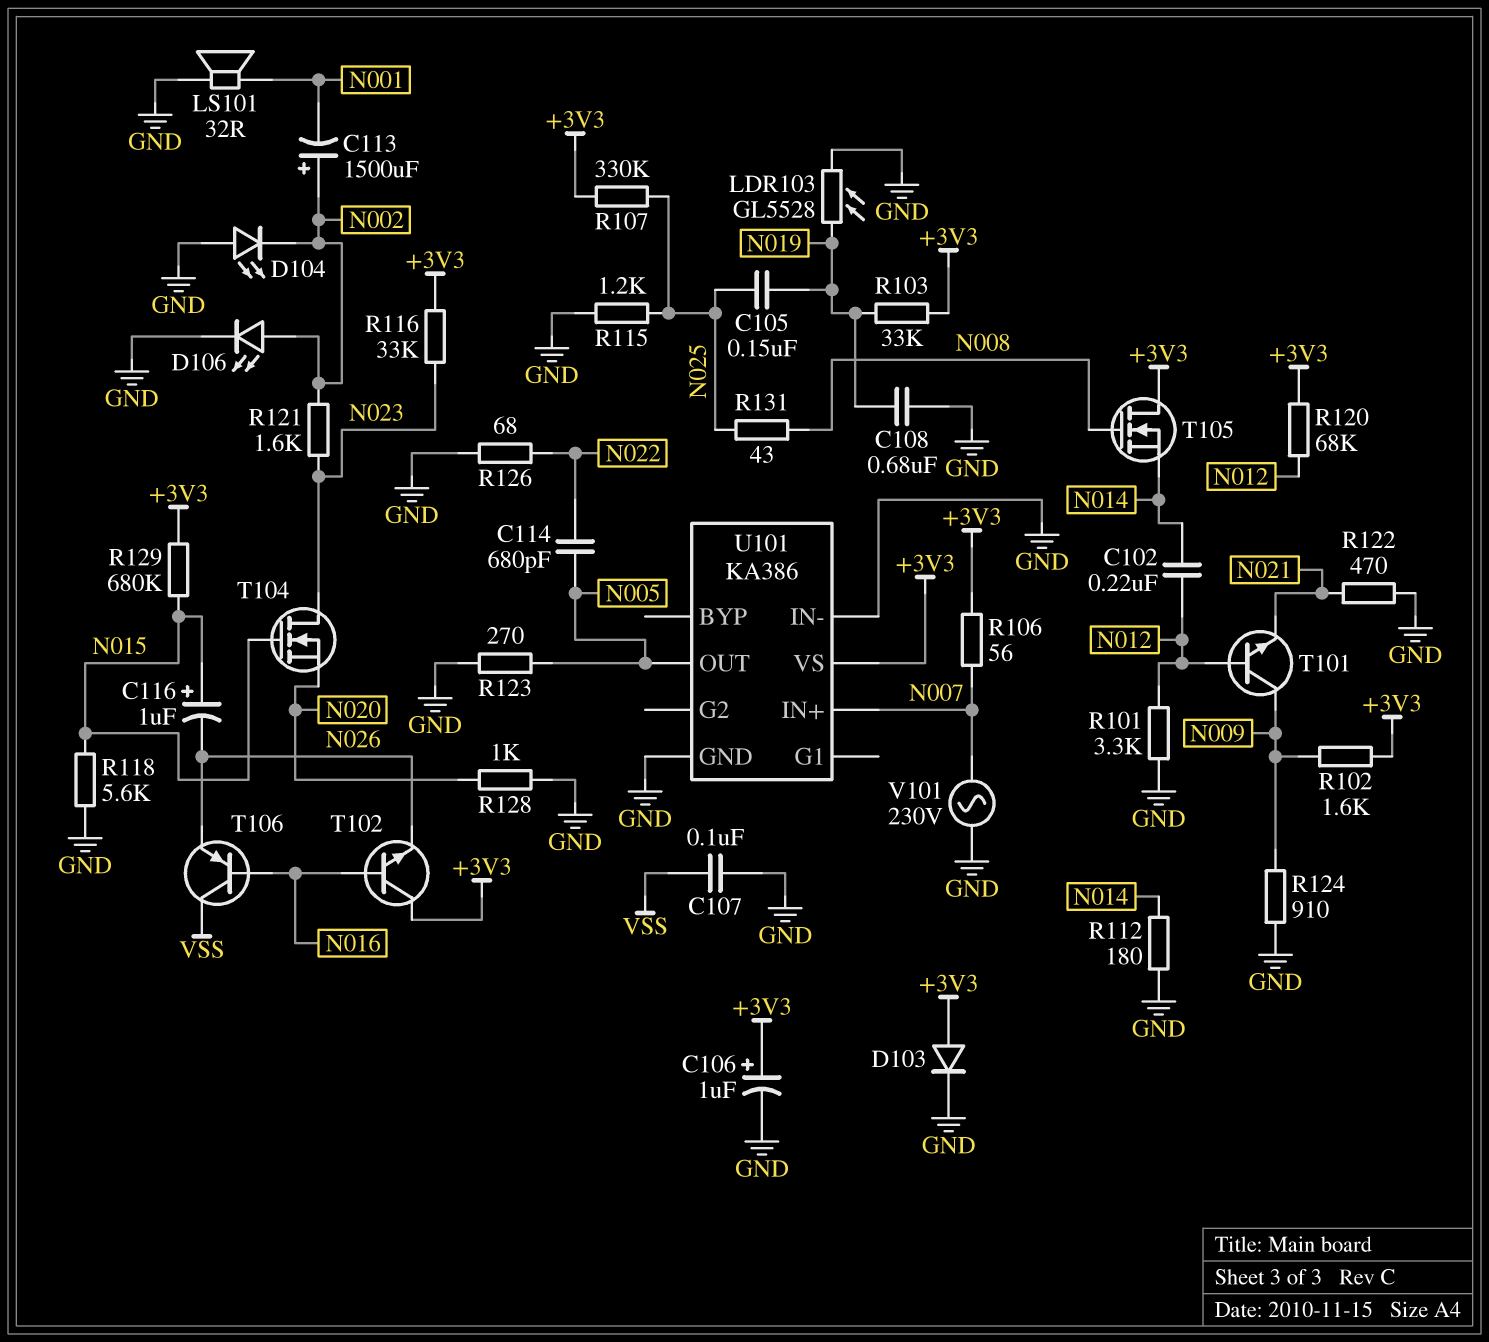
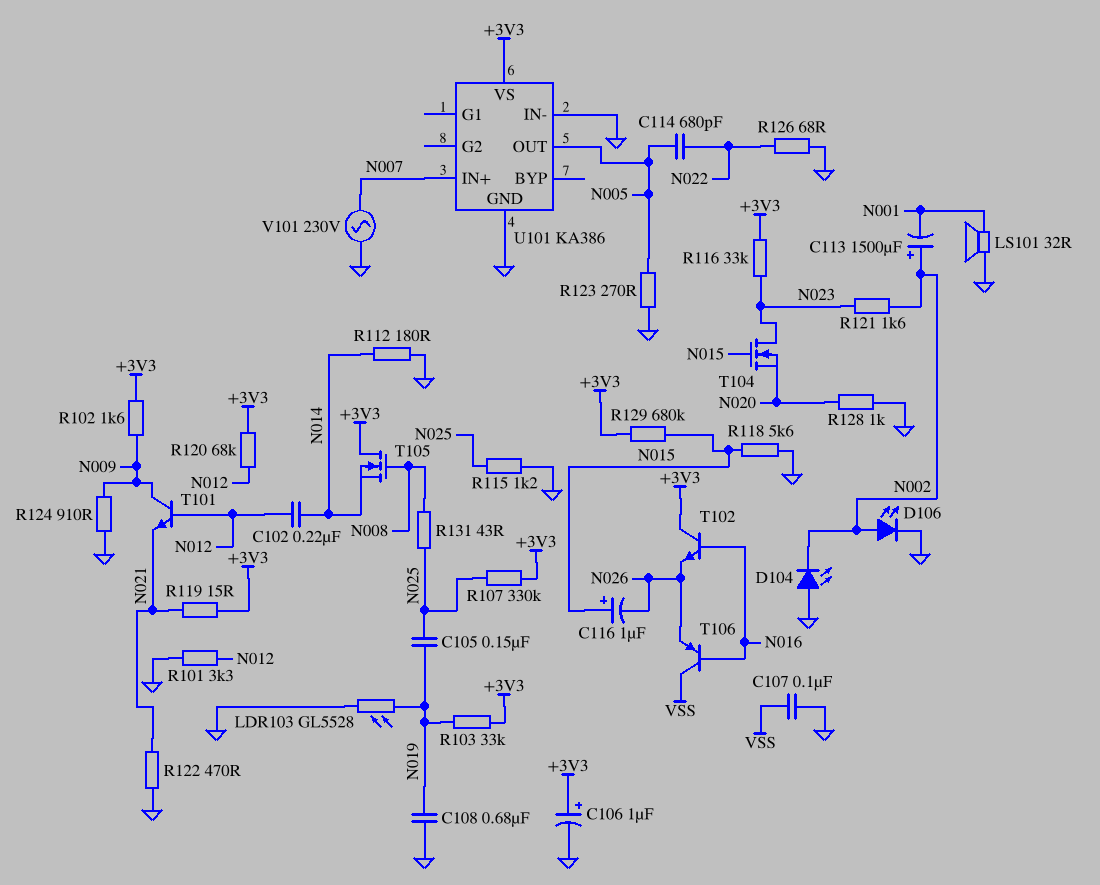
D103: diode (A +3V3, K GND) -> none
R106: 56 (+3V3, N007) -> none
R119: none -> 15 (+3V3, N021)

